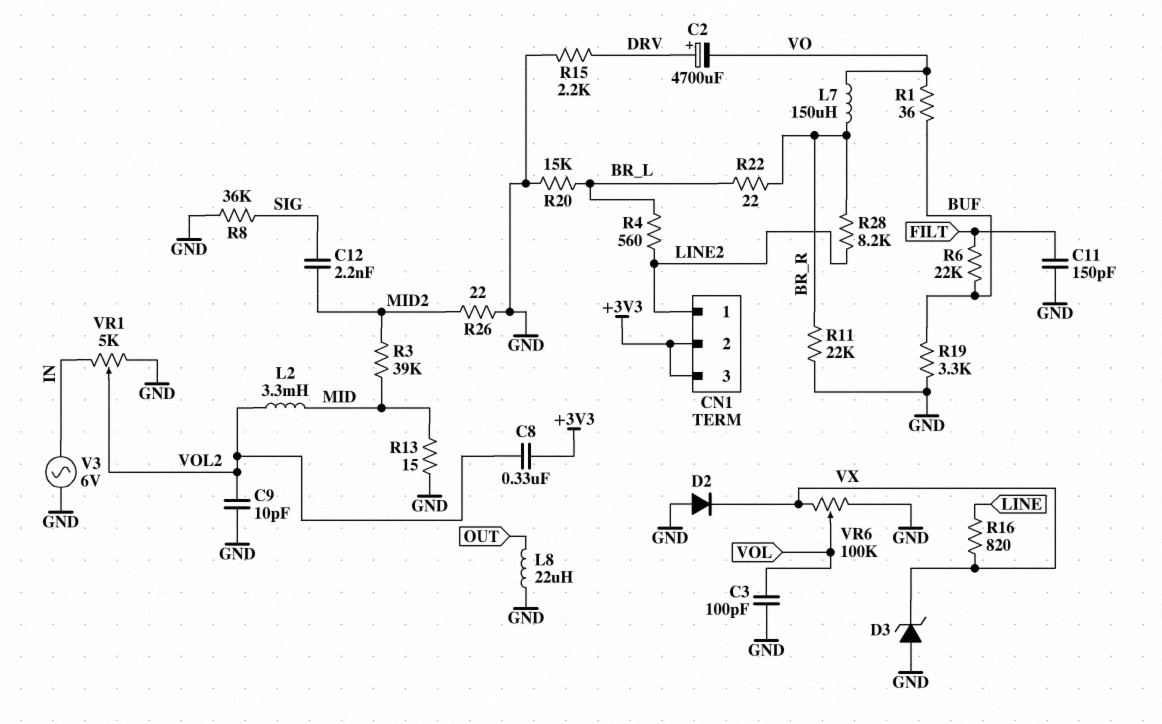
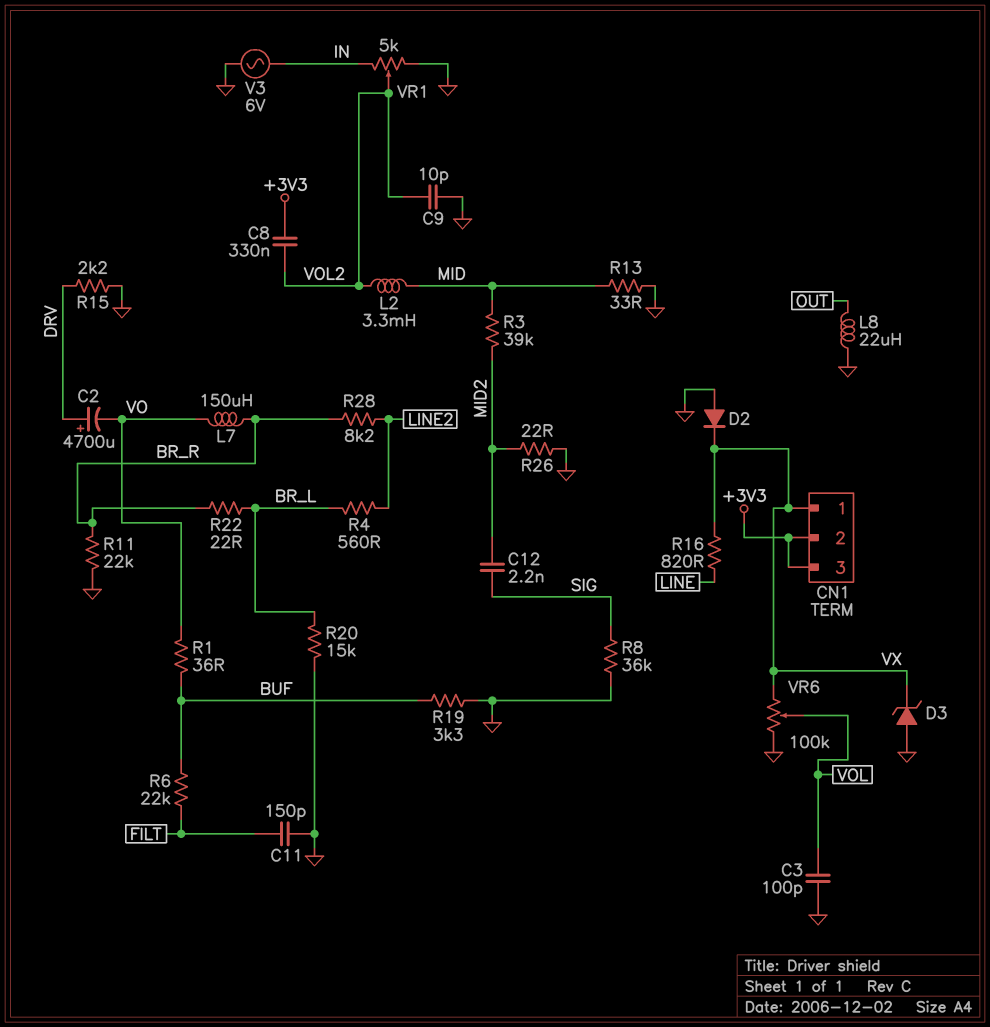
CN1 pin 1: LINE2 -> VX
R13: 15 (GND, MID) -> 33 (GND, MID)

